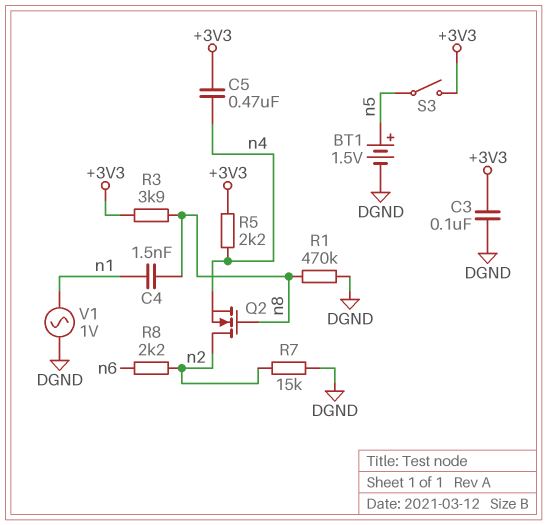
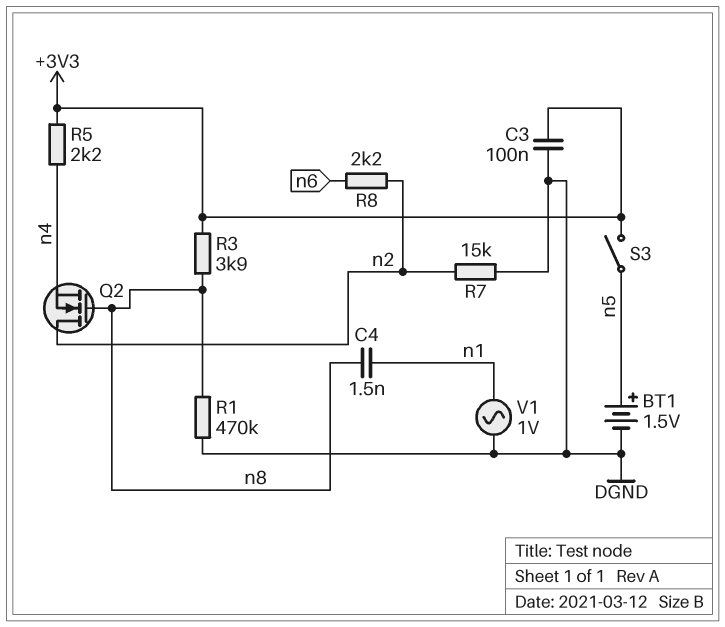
C5: 470nF (+3V3, n4) -> none

